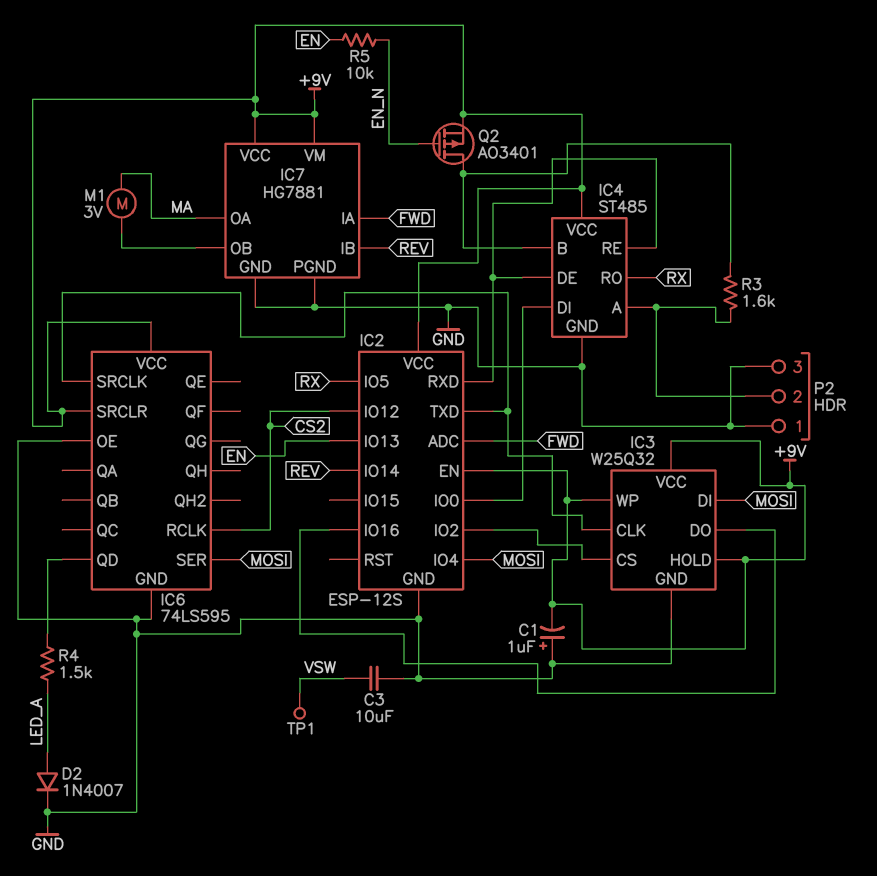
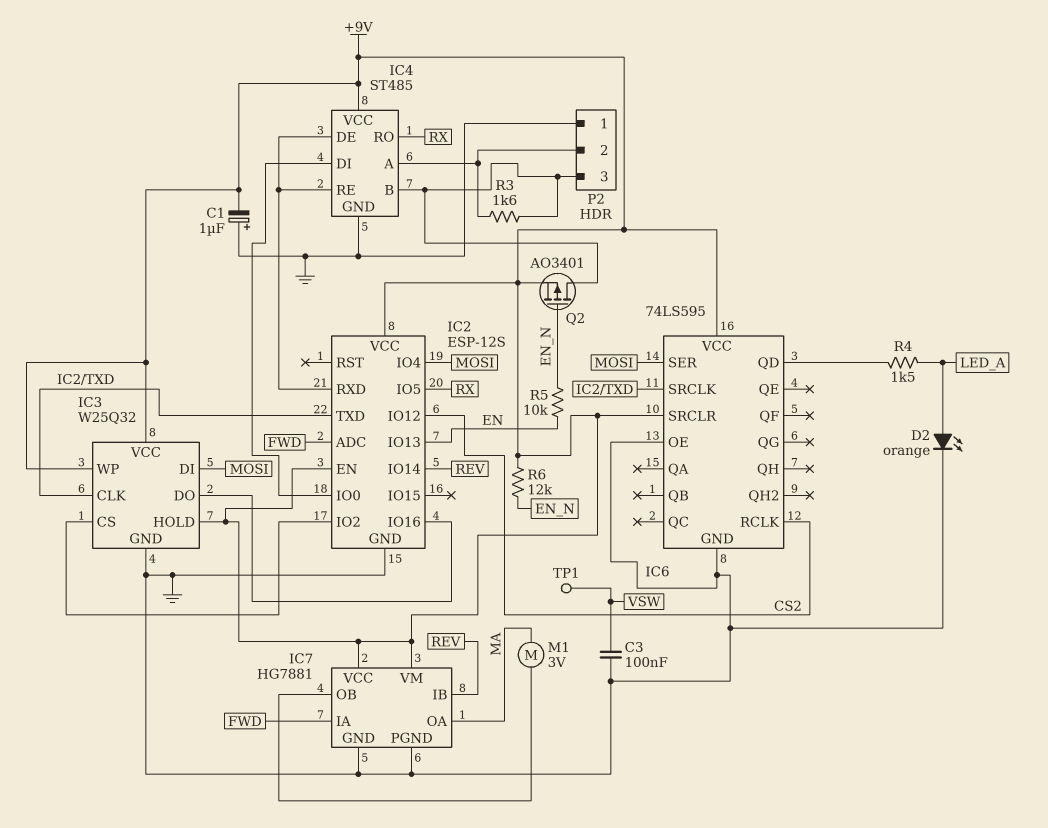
C3: 10uF (GND, VSW) -> 100nF (GND, VSW)
D2: diode 1N4007 (A LED_A, K GND) -> LED orange (A LED_A, K GND)
P2 pin 3: GND -> IC4/B
R6: none -> 12k (+9V, EN_N)

